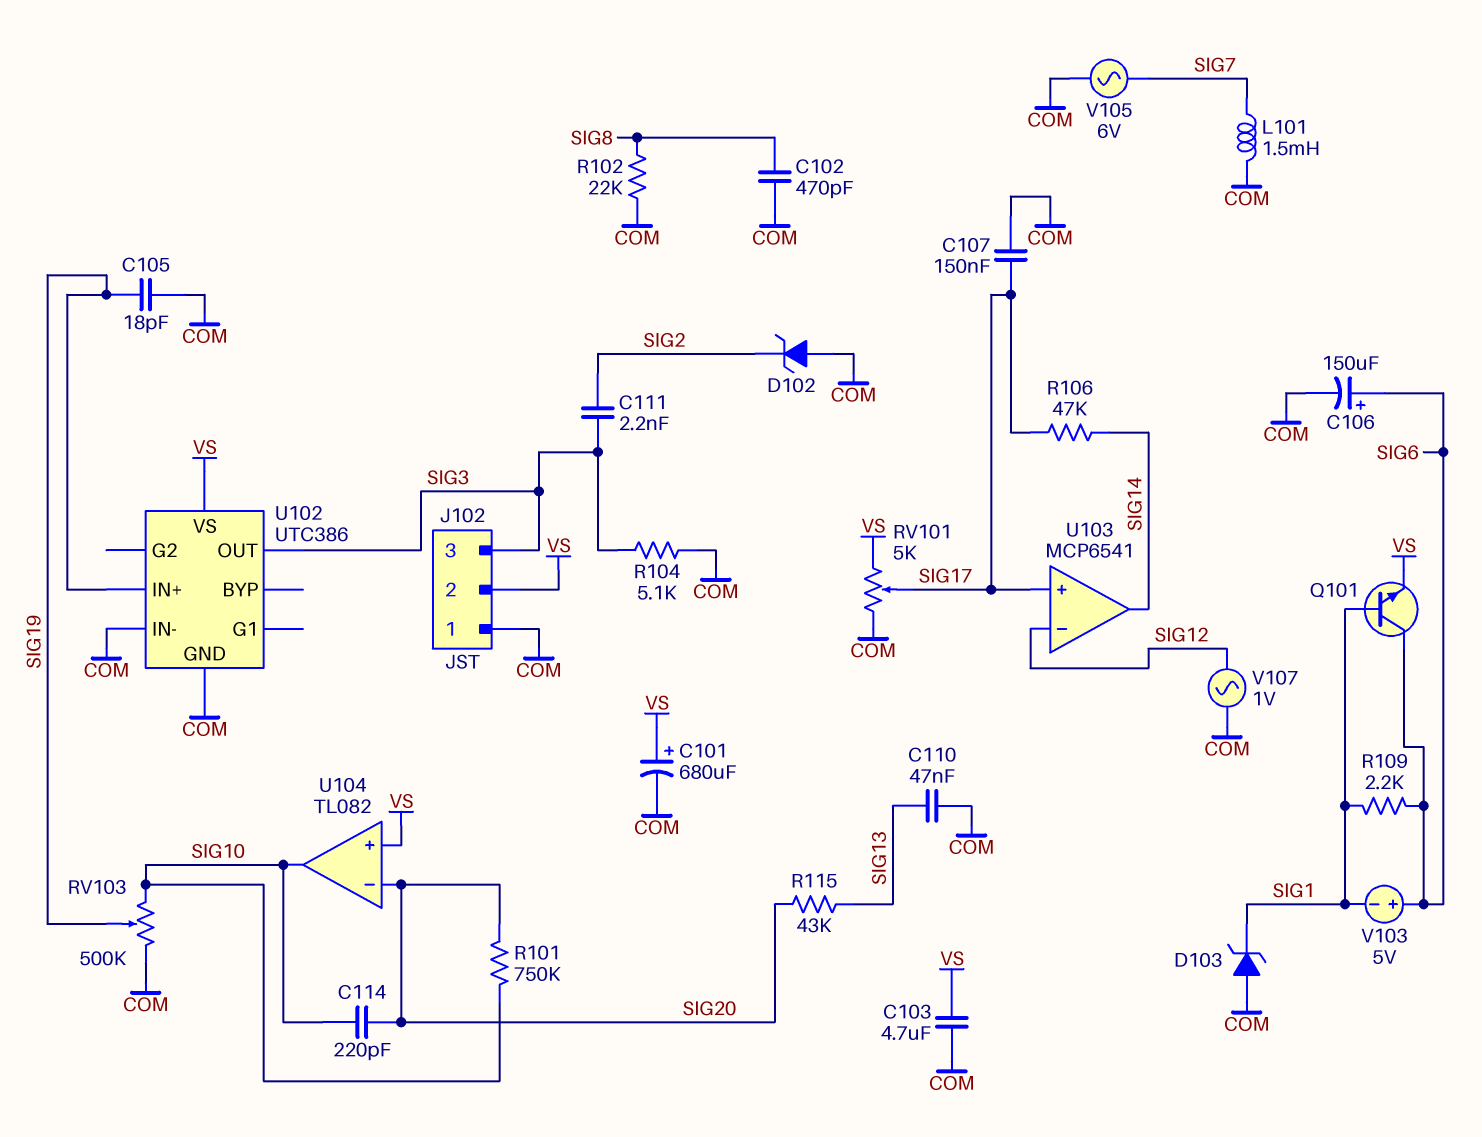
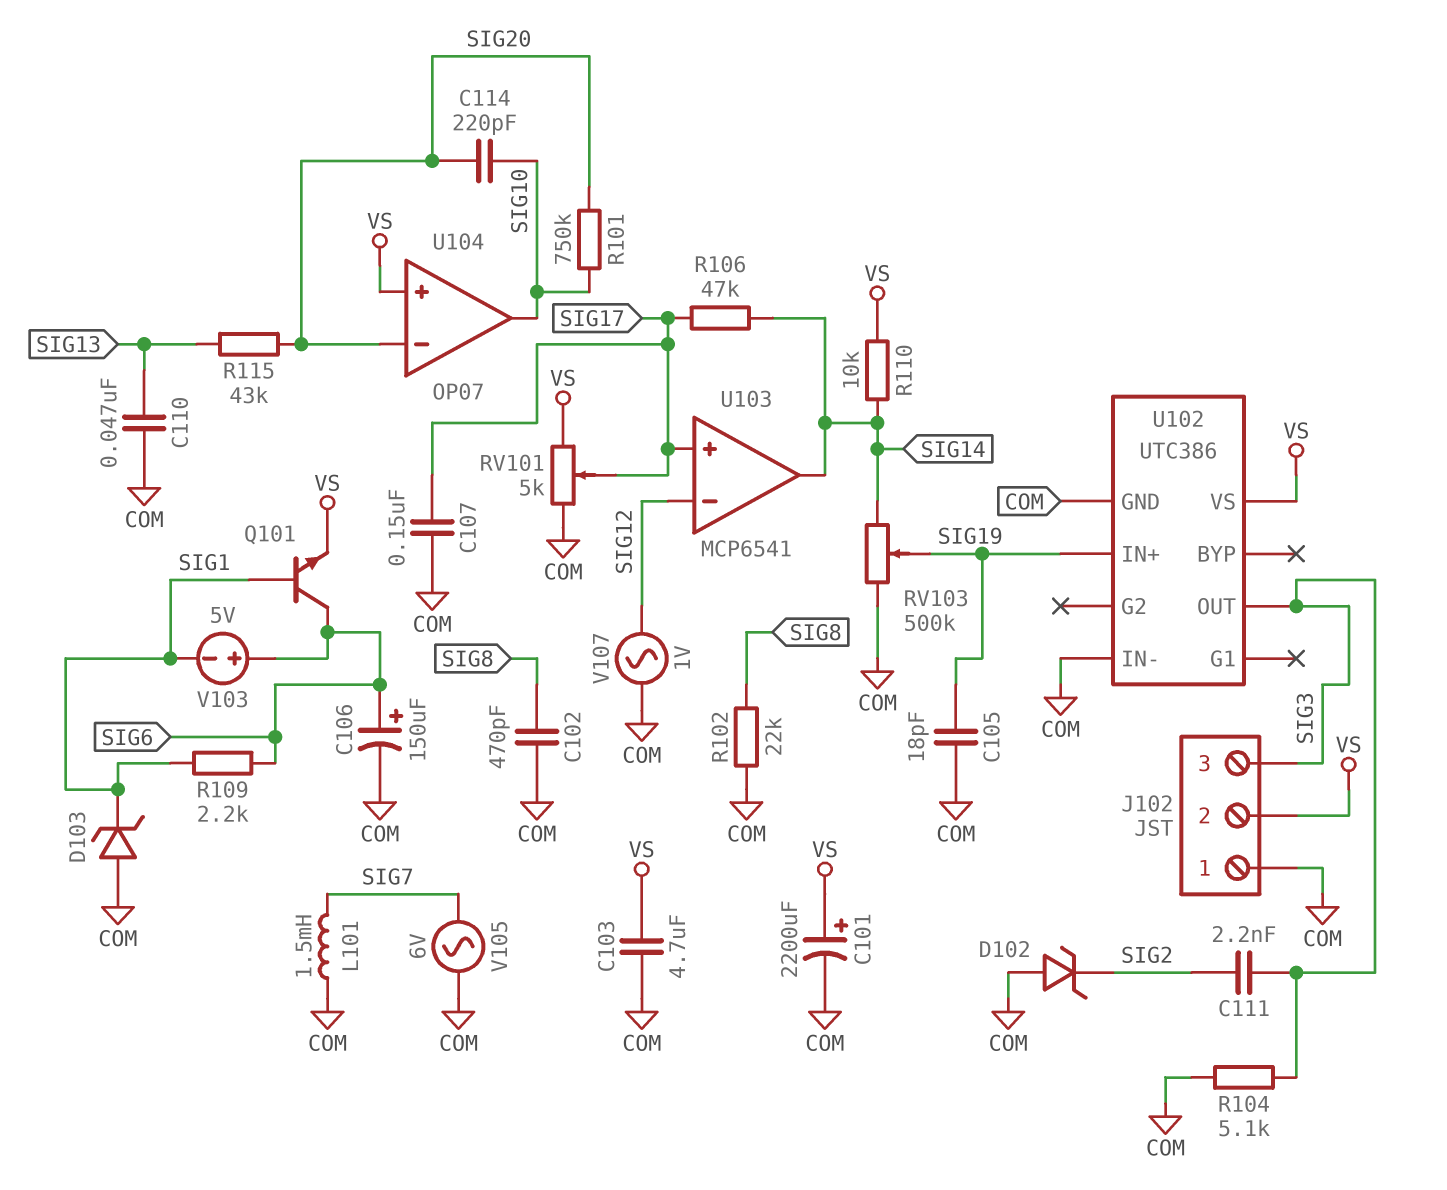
C101: 680uF (plus VS, minus COM) -> 2200uF (plus VS, minus COM)
R110: none -> 10k (SIG14, VS)
RV103: 500k (COM, SIG10, wiper SIG19) -> 500k (COM, SIG14, wiper SIG19)
U104: TL082 -> OP07

